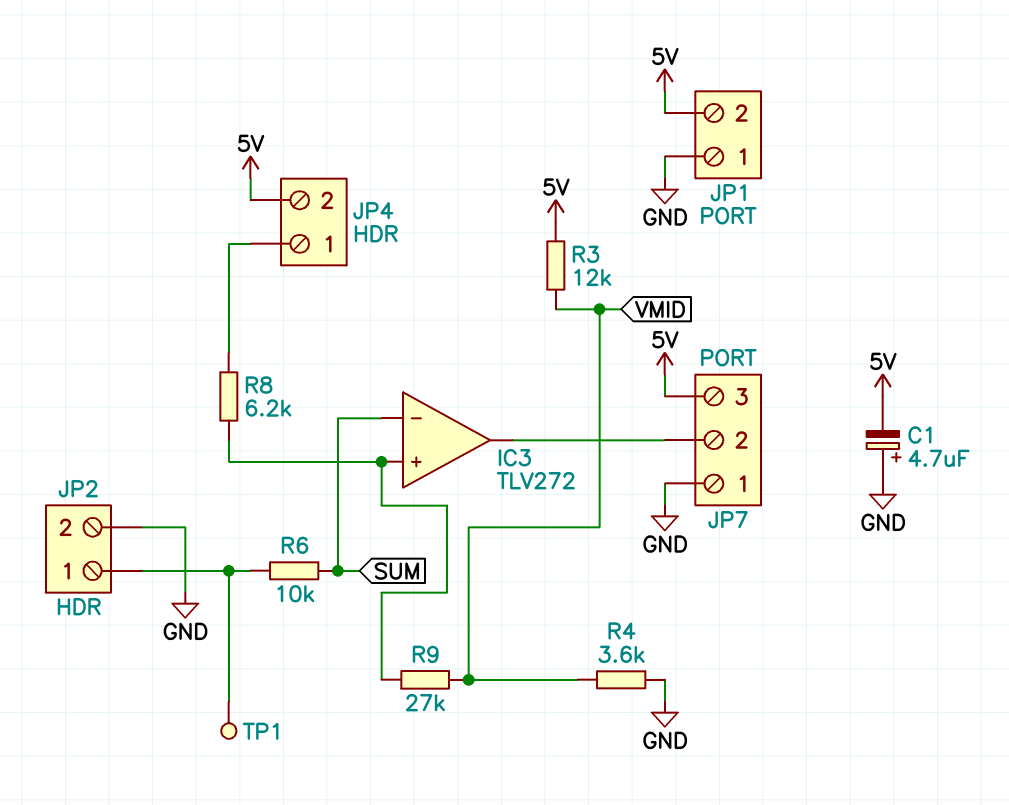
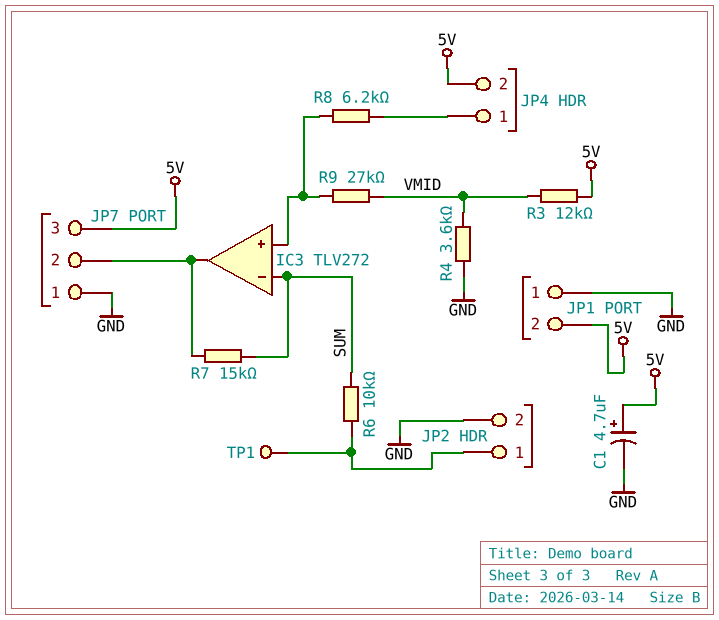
C1: 4.7uF (plus GND, minus 5V) -> 4.7uF (plus 5V, minus GND)
R7: none -> 15k (IC3/out, SUM)

